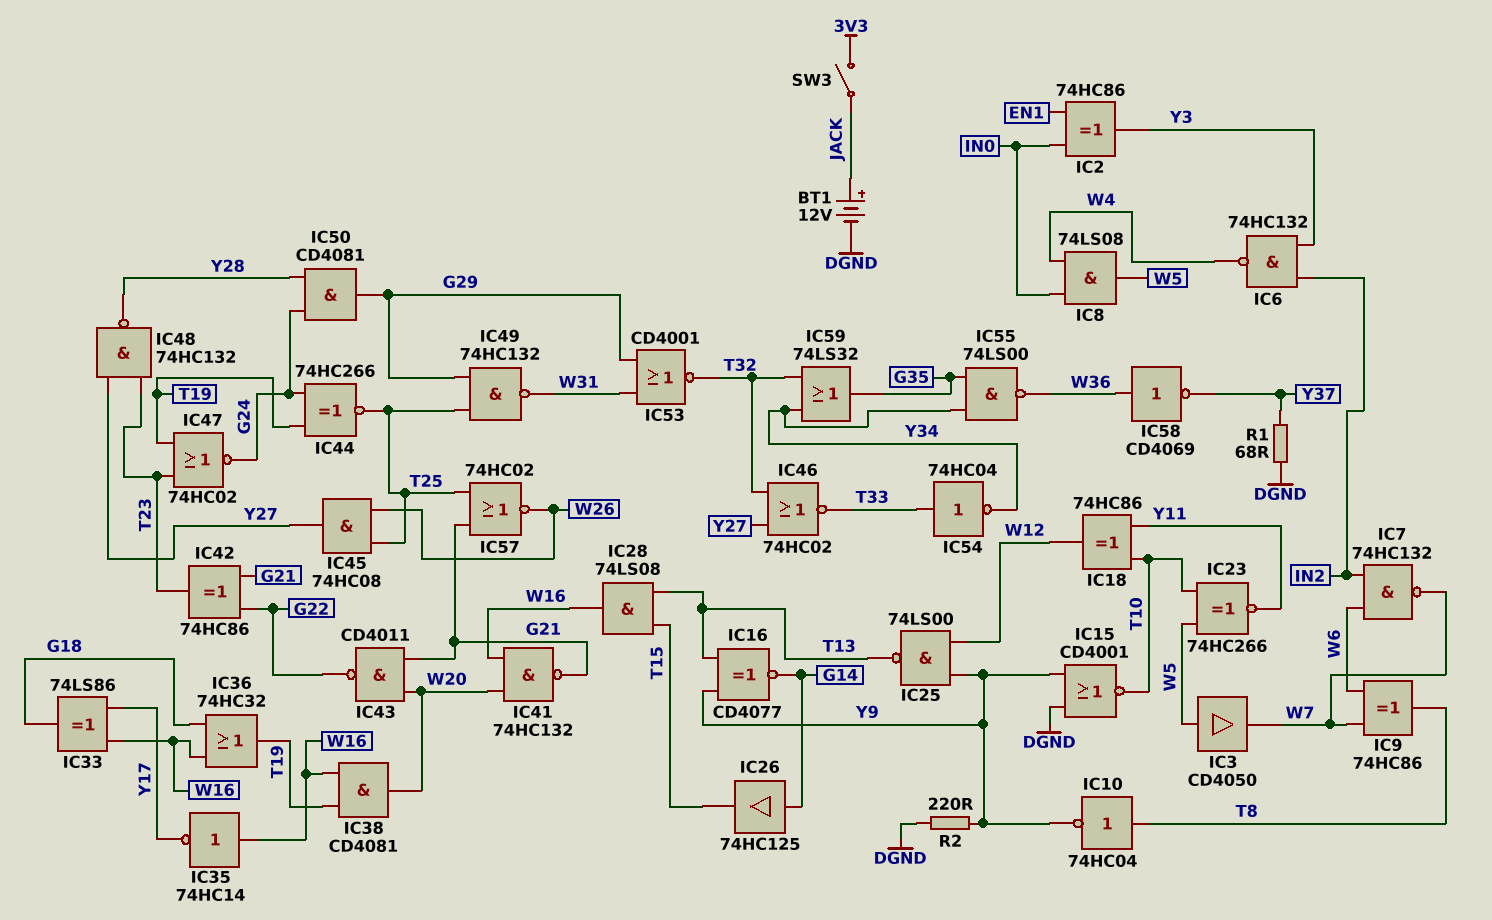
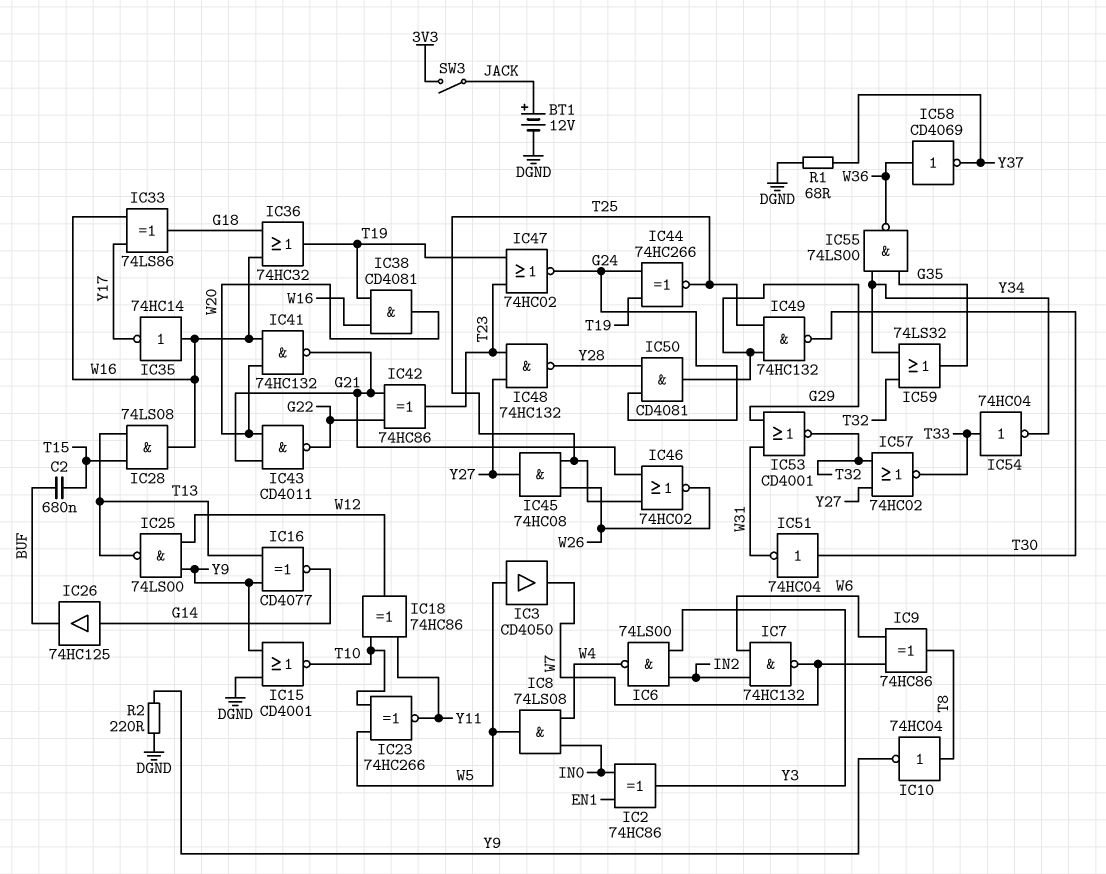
C2: none -> 680nF (BUF, T15)
IC6: NAND 74HC132 (in IN2, in Y3, out W4) -> NAND 74LS00 (in IN2, in Y3, out W4)
IC26: buffer 74HC125 (in G14, out T15) -> buffer 74HC125 (in G14, out BUF)
IC46: NOR 74HC02 (in T32, in Y27, out T33) -> NOR 74HC02 (in G21, in T25, out W26)
IC49: NAND 74HC132 (in G29, in T25, out W31) -> NAND 74HC132 (in G29, in T25, out T30)
IC51: none -> NOT 74HC04 (in T30, out W31)
IC57: NOR 74HC02 (in G21, in T25, out W26) -> NOR 74HC02 (in T32, in Y27, out T33)

